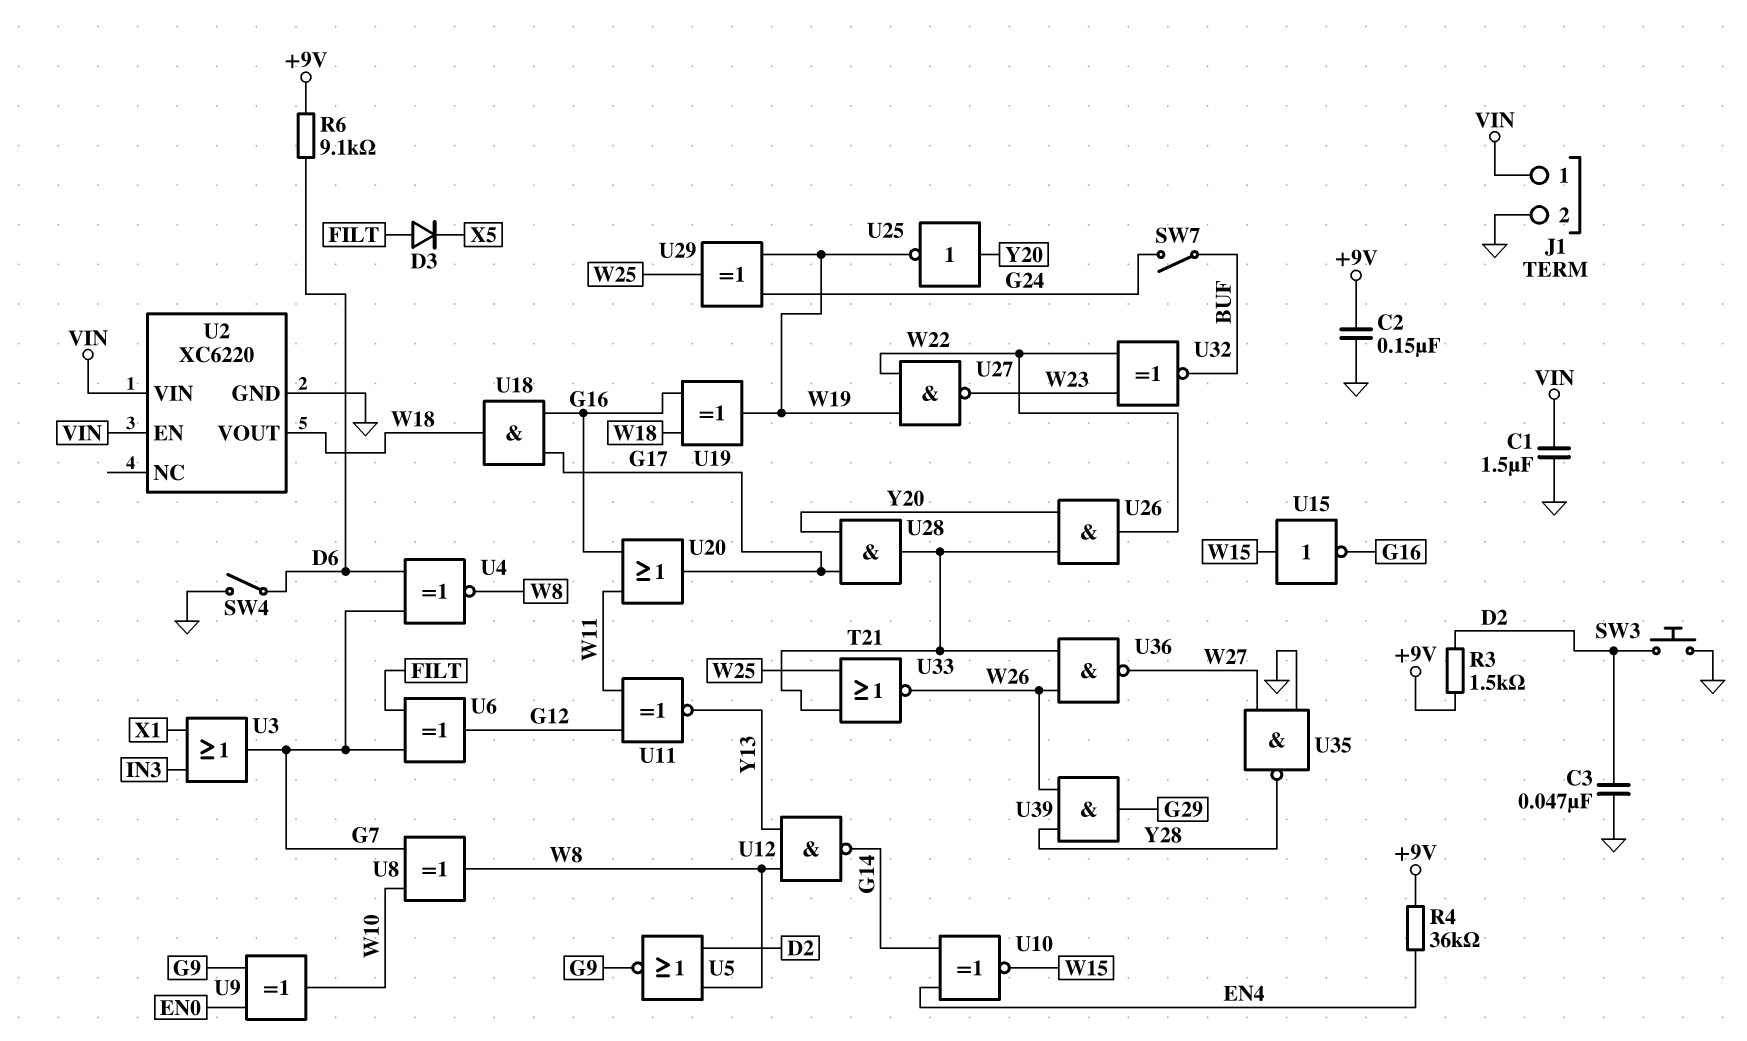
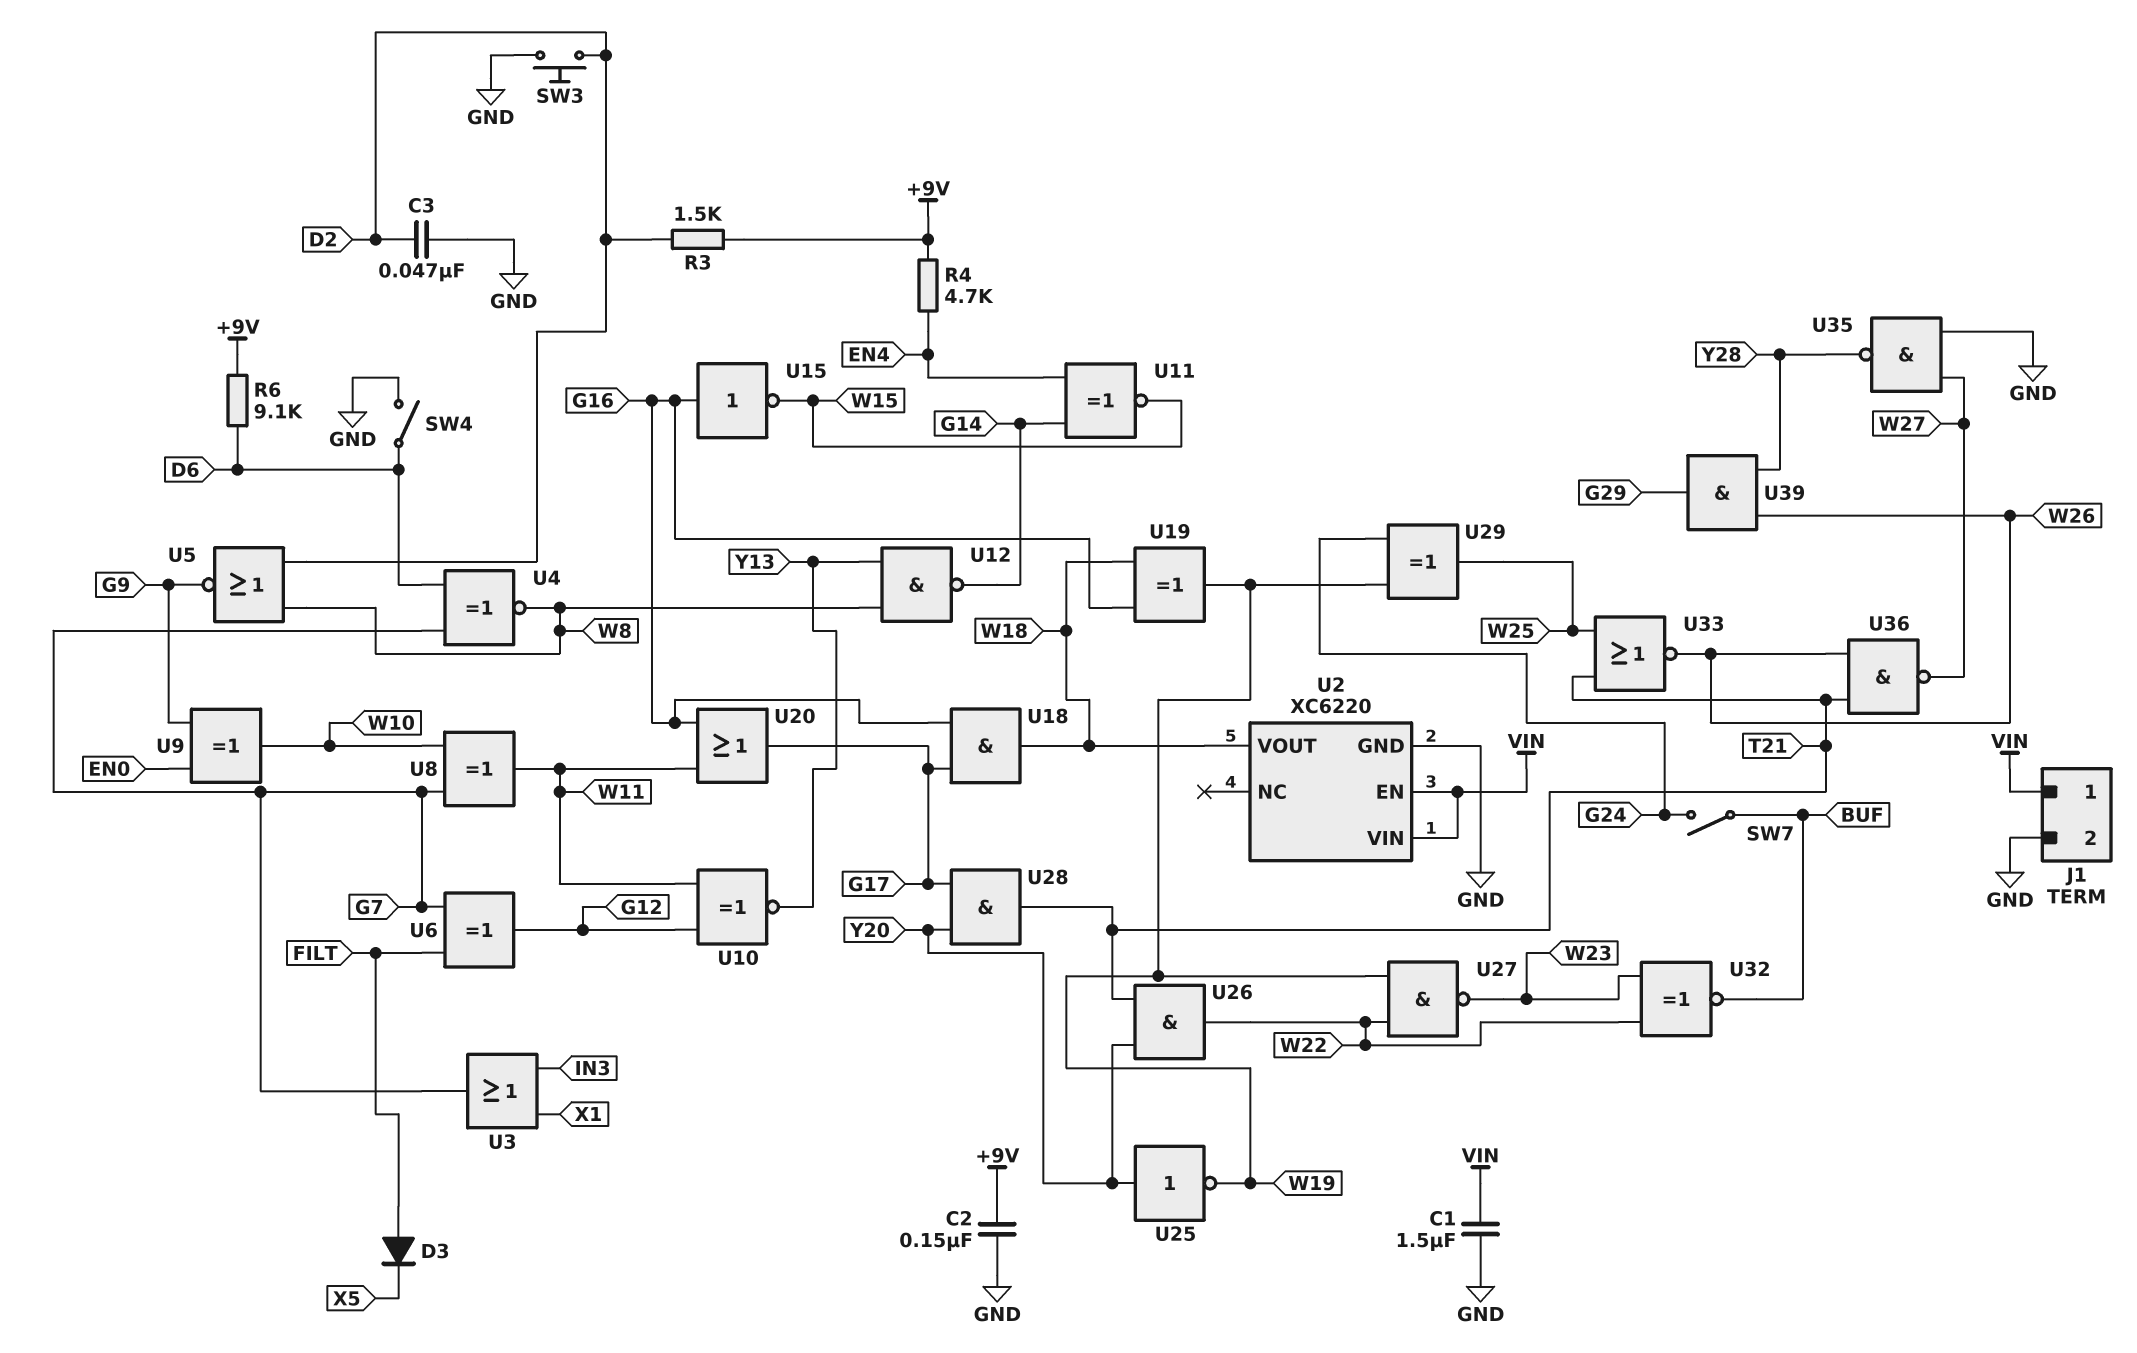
R4: 36k (+9V, EN4) -> 4.7k (+9V, EN4)
U8: XOR (in G7, in W10, out W8) -> XOR (in G7, in W10, out W11)
U10: XNOR (in EN4, in G14, out W15) -> XNOR (in G12, in W11, out Y13)
U11: XNOR (in G12, in W11, out Y13) -> XNOR (in EN4, in G14, out W15)
U15: NOT (in W15, out G16) -> NOT (in G16, out W15)

